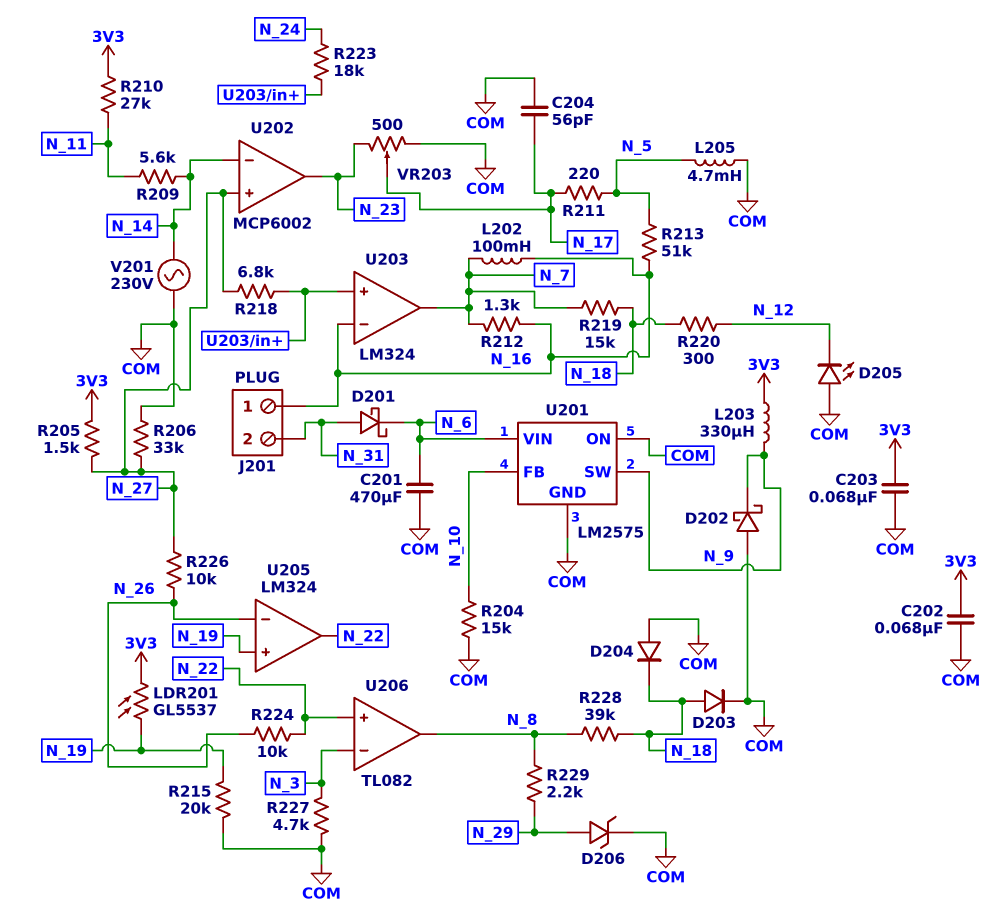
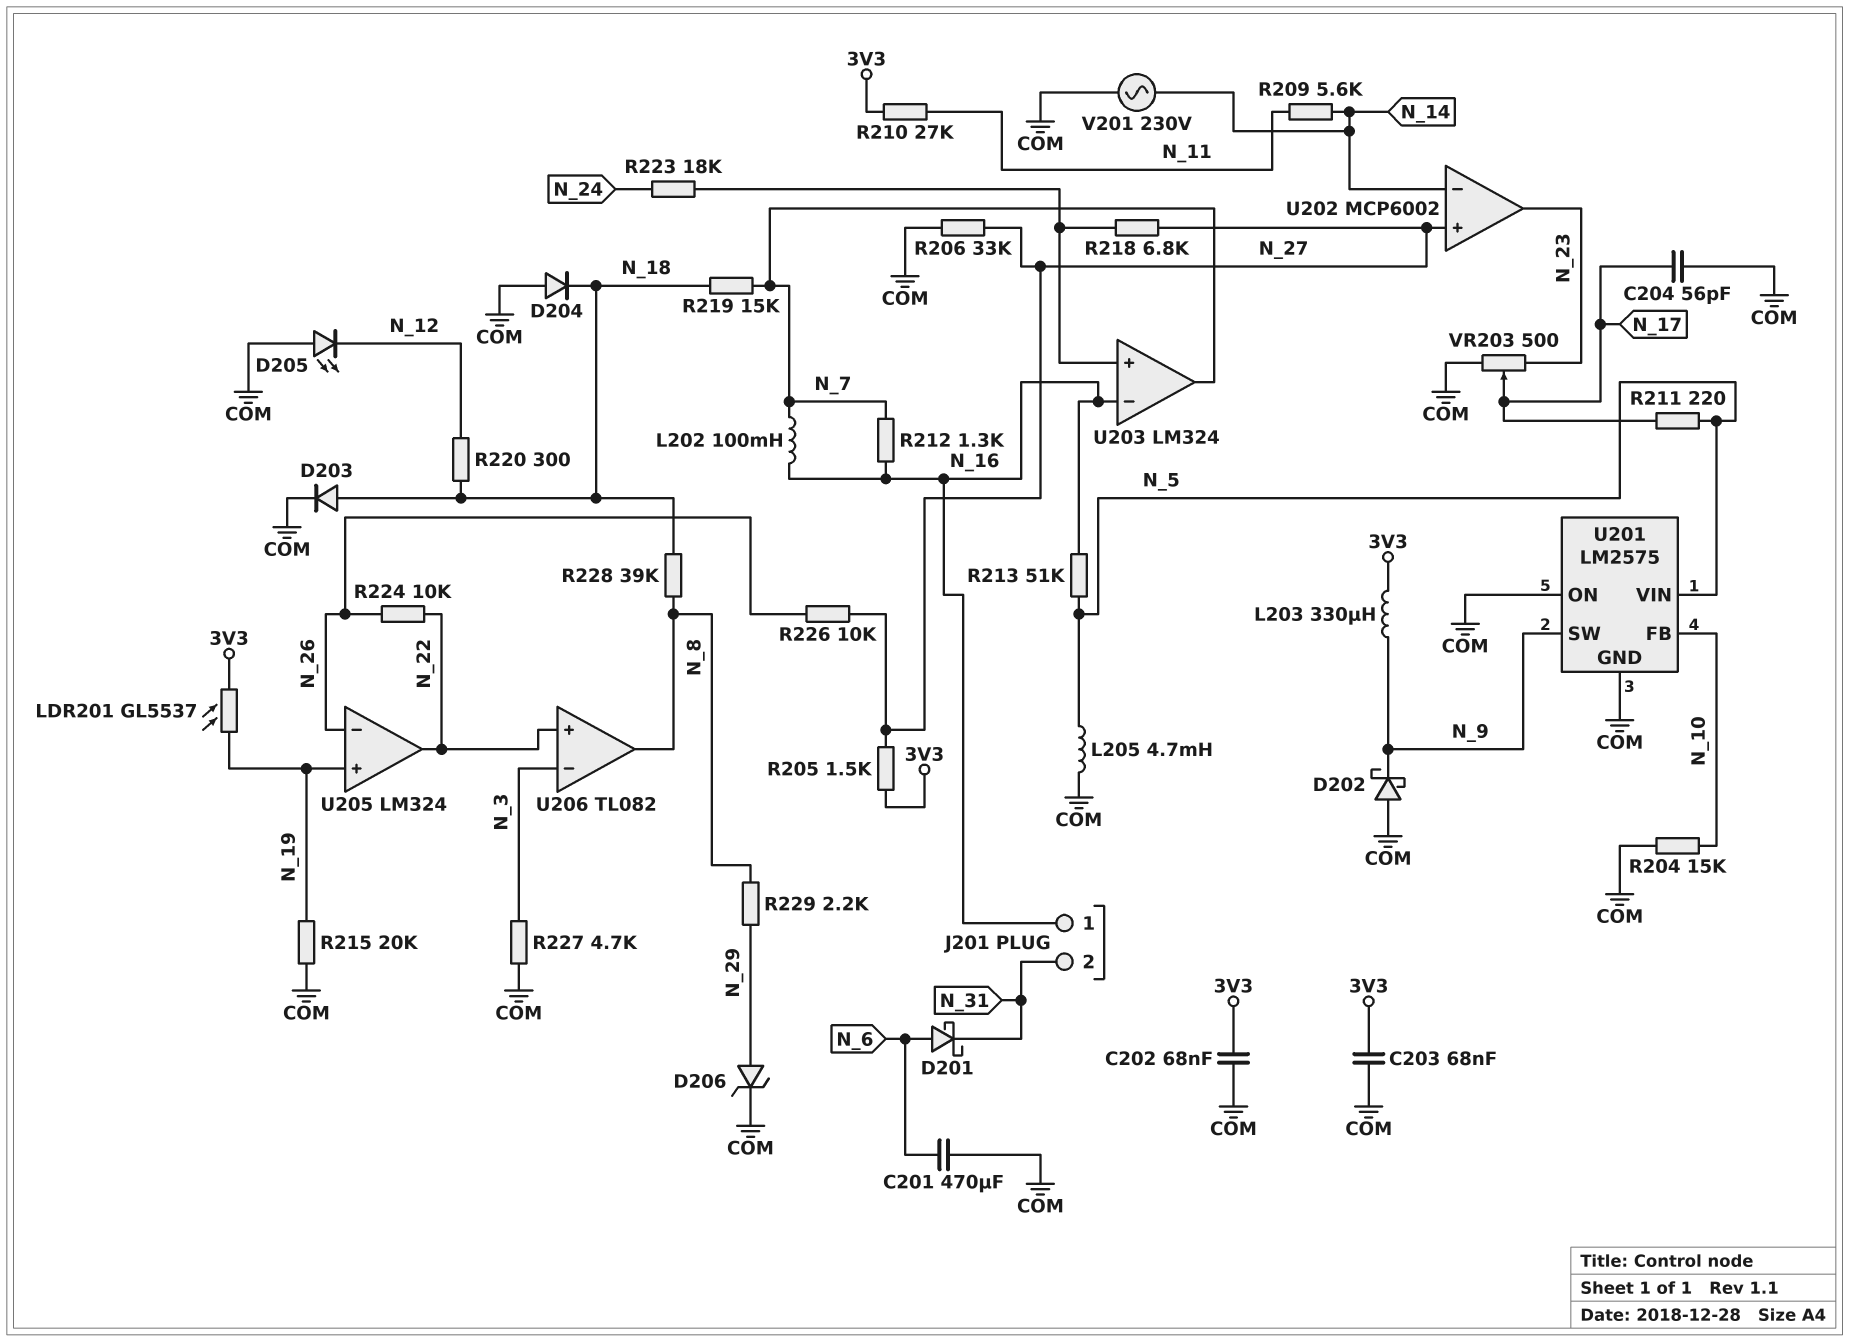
D201: schottky (A N_31, K N_6) -> schottky (A N_6, K N_31)
U201 pin VIN: N_6 -> N_5

